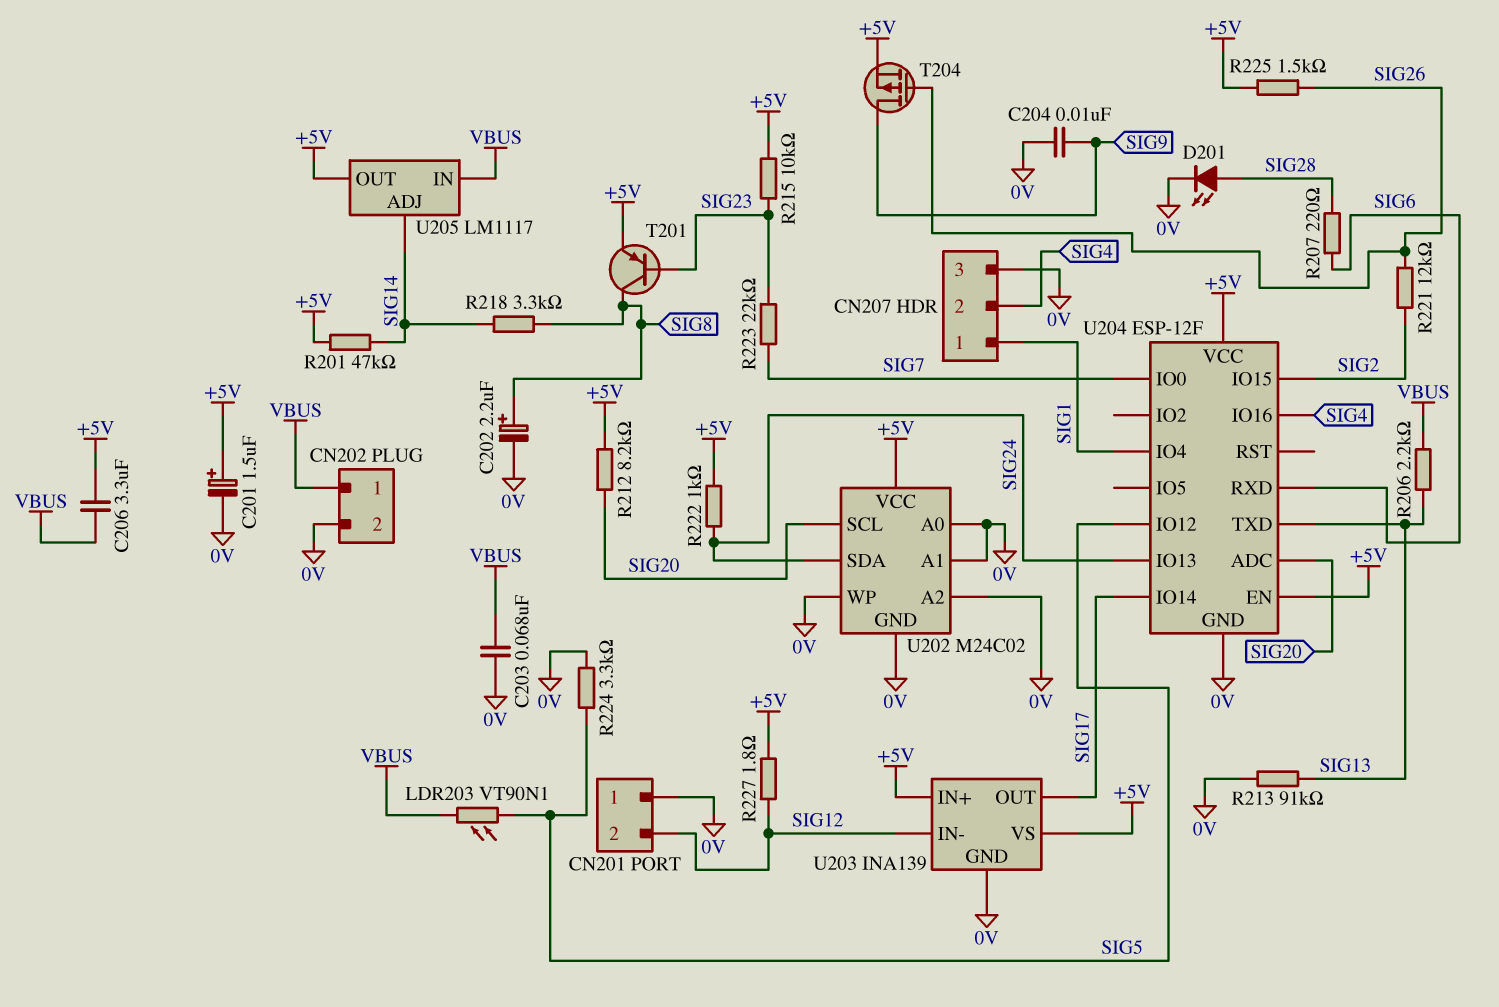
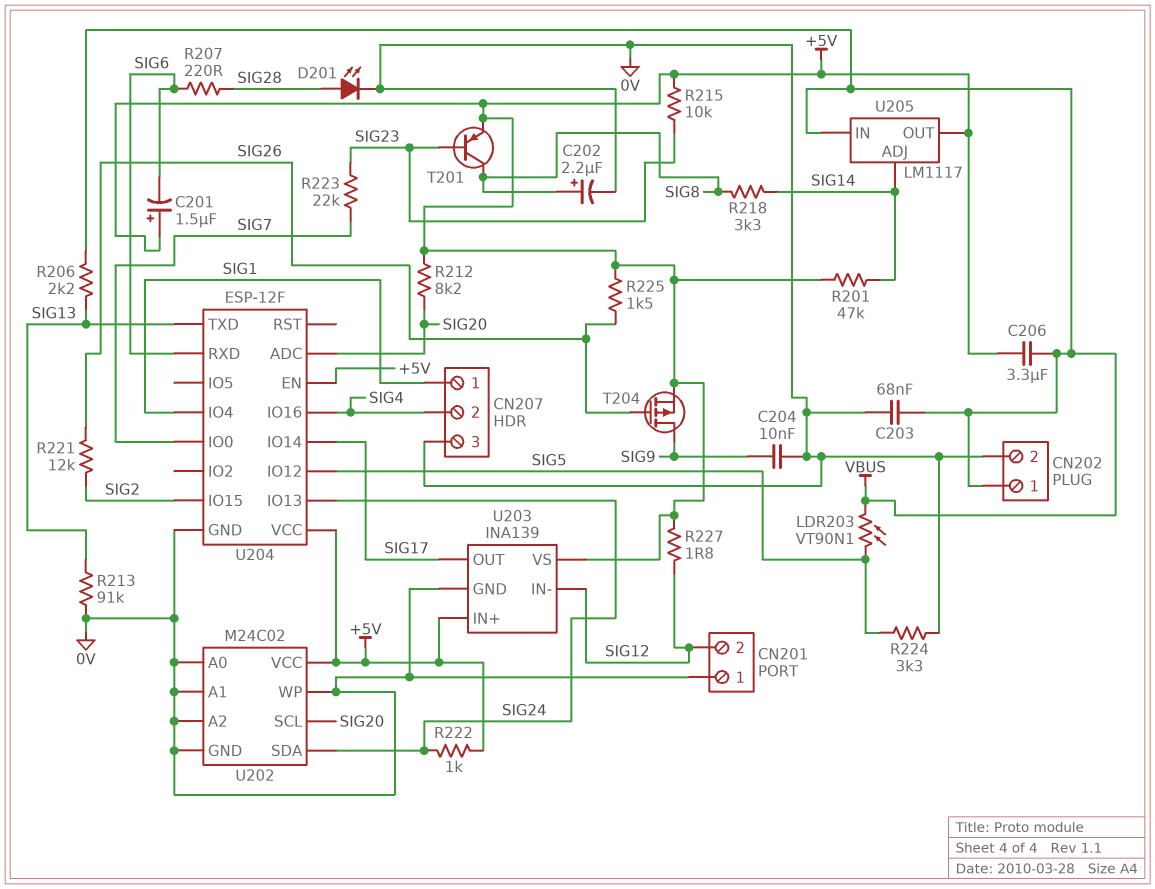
C201: 1.5uF (plus +5V, minus 0V) -> 1.5uF (plus +5V, minus SIG6)

